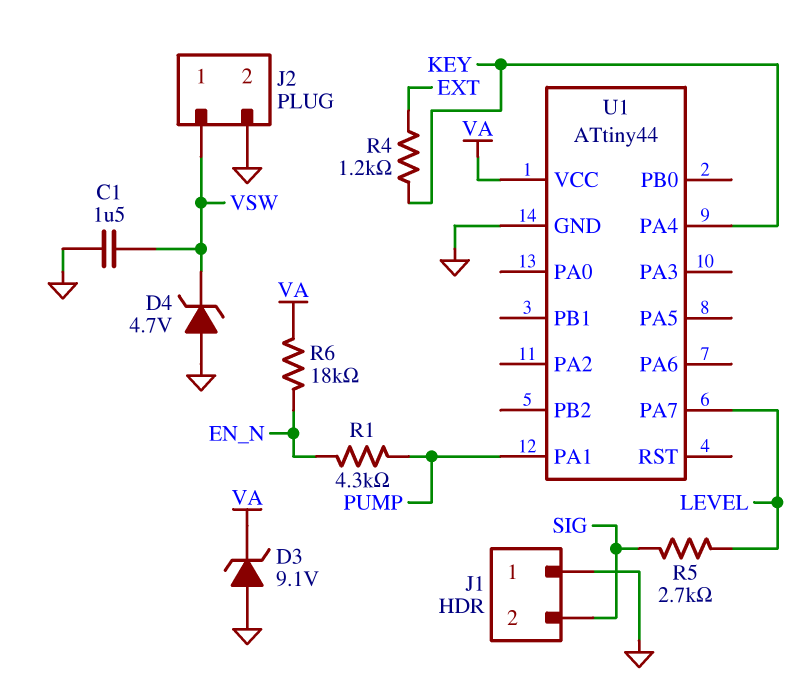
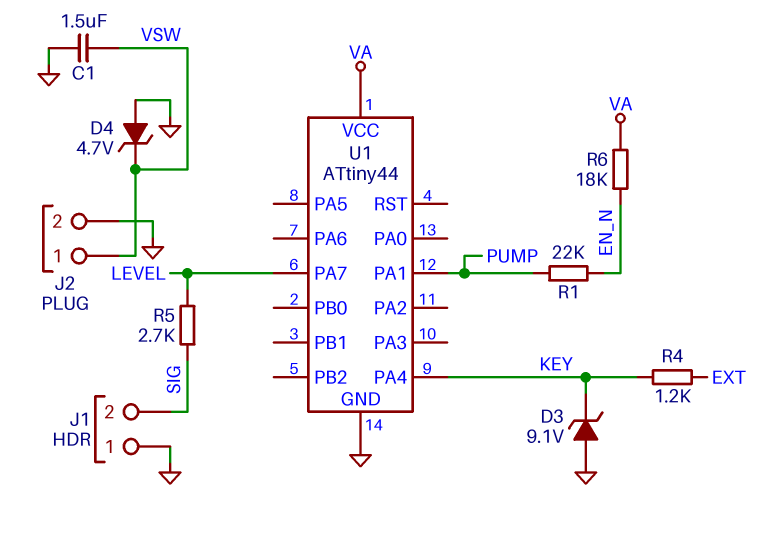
D3: zener 9.1V (A GND, K VA) -> zener 9.1V (A GND, K KEY)
R1: 4.3k (EN_N, PUMP) -> 22k (EN_N, PUMP)

